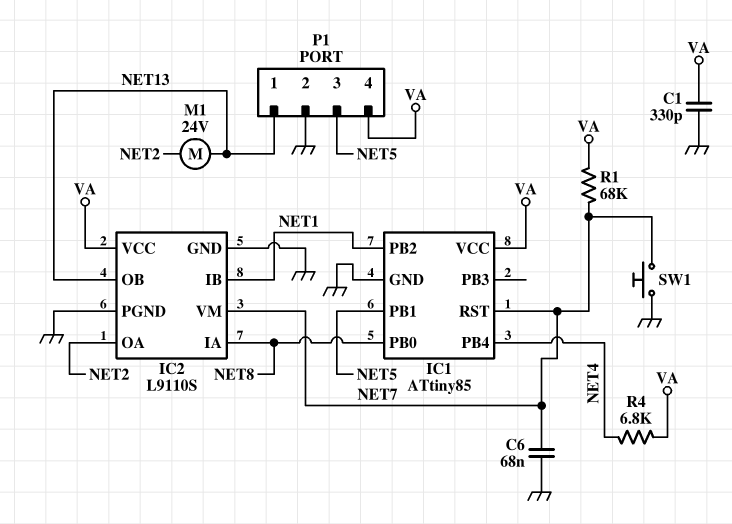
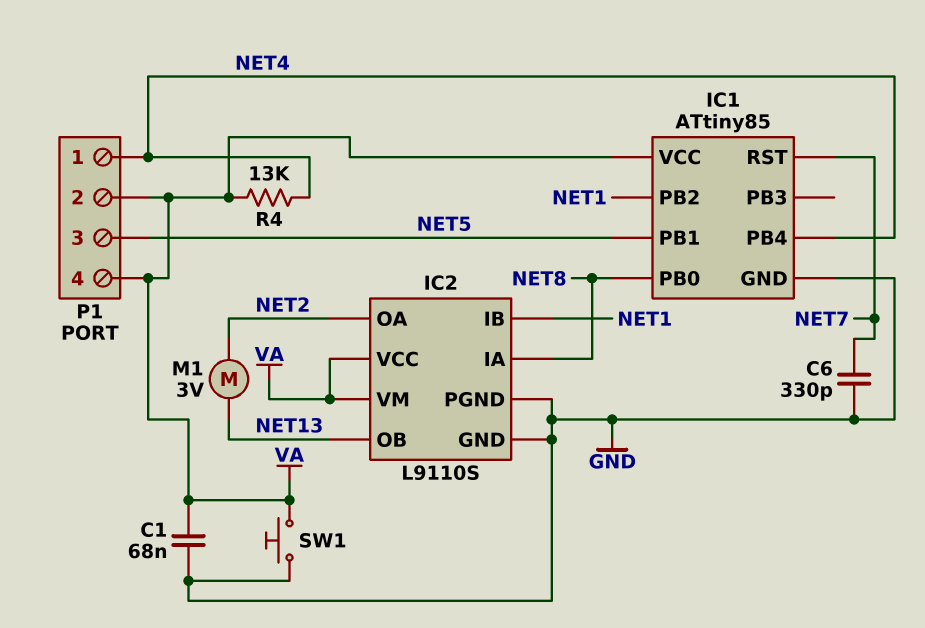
C1: 330pF (GND, VA) -> 68nF (GND, VA)
C6: 68nF (GND, NET7) -> 330pF (GND, NET7)
IC2 pin VM: NET7 -> VA
M1: motor 24V (NET2, NET13) -> motor 3V (NET2, NET13)
P1 pin 1: NET13 -> NET4
P1 pin 2: GND -> VA
R1: 68k (NET7, VA) -> none
R4: 6.8k (NET4, VA) -> 13k (NET4, VA)
SW1: button (GND, NET7) -> button (GND, VA)

